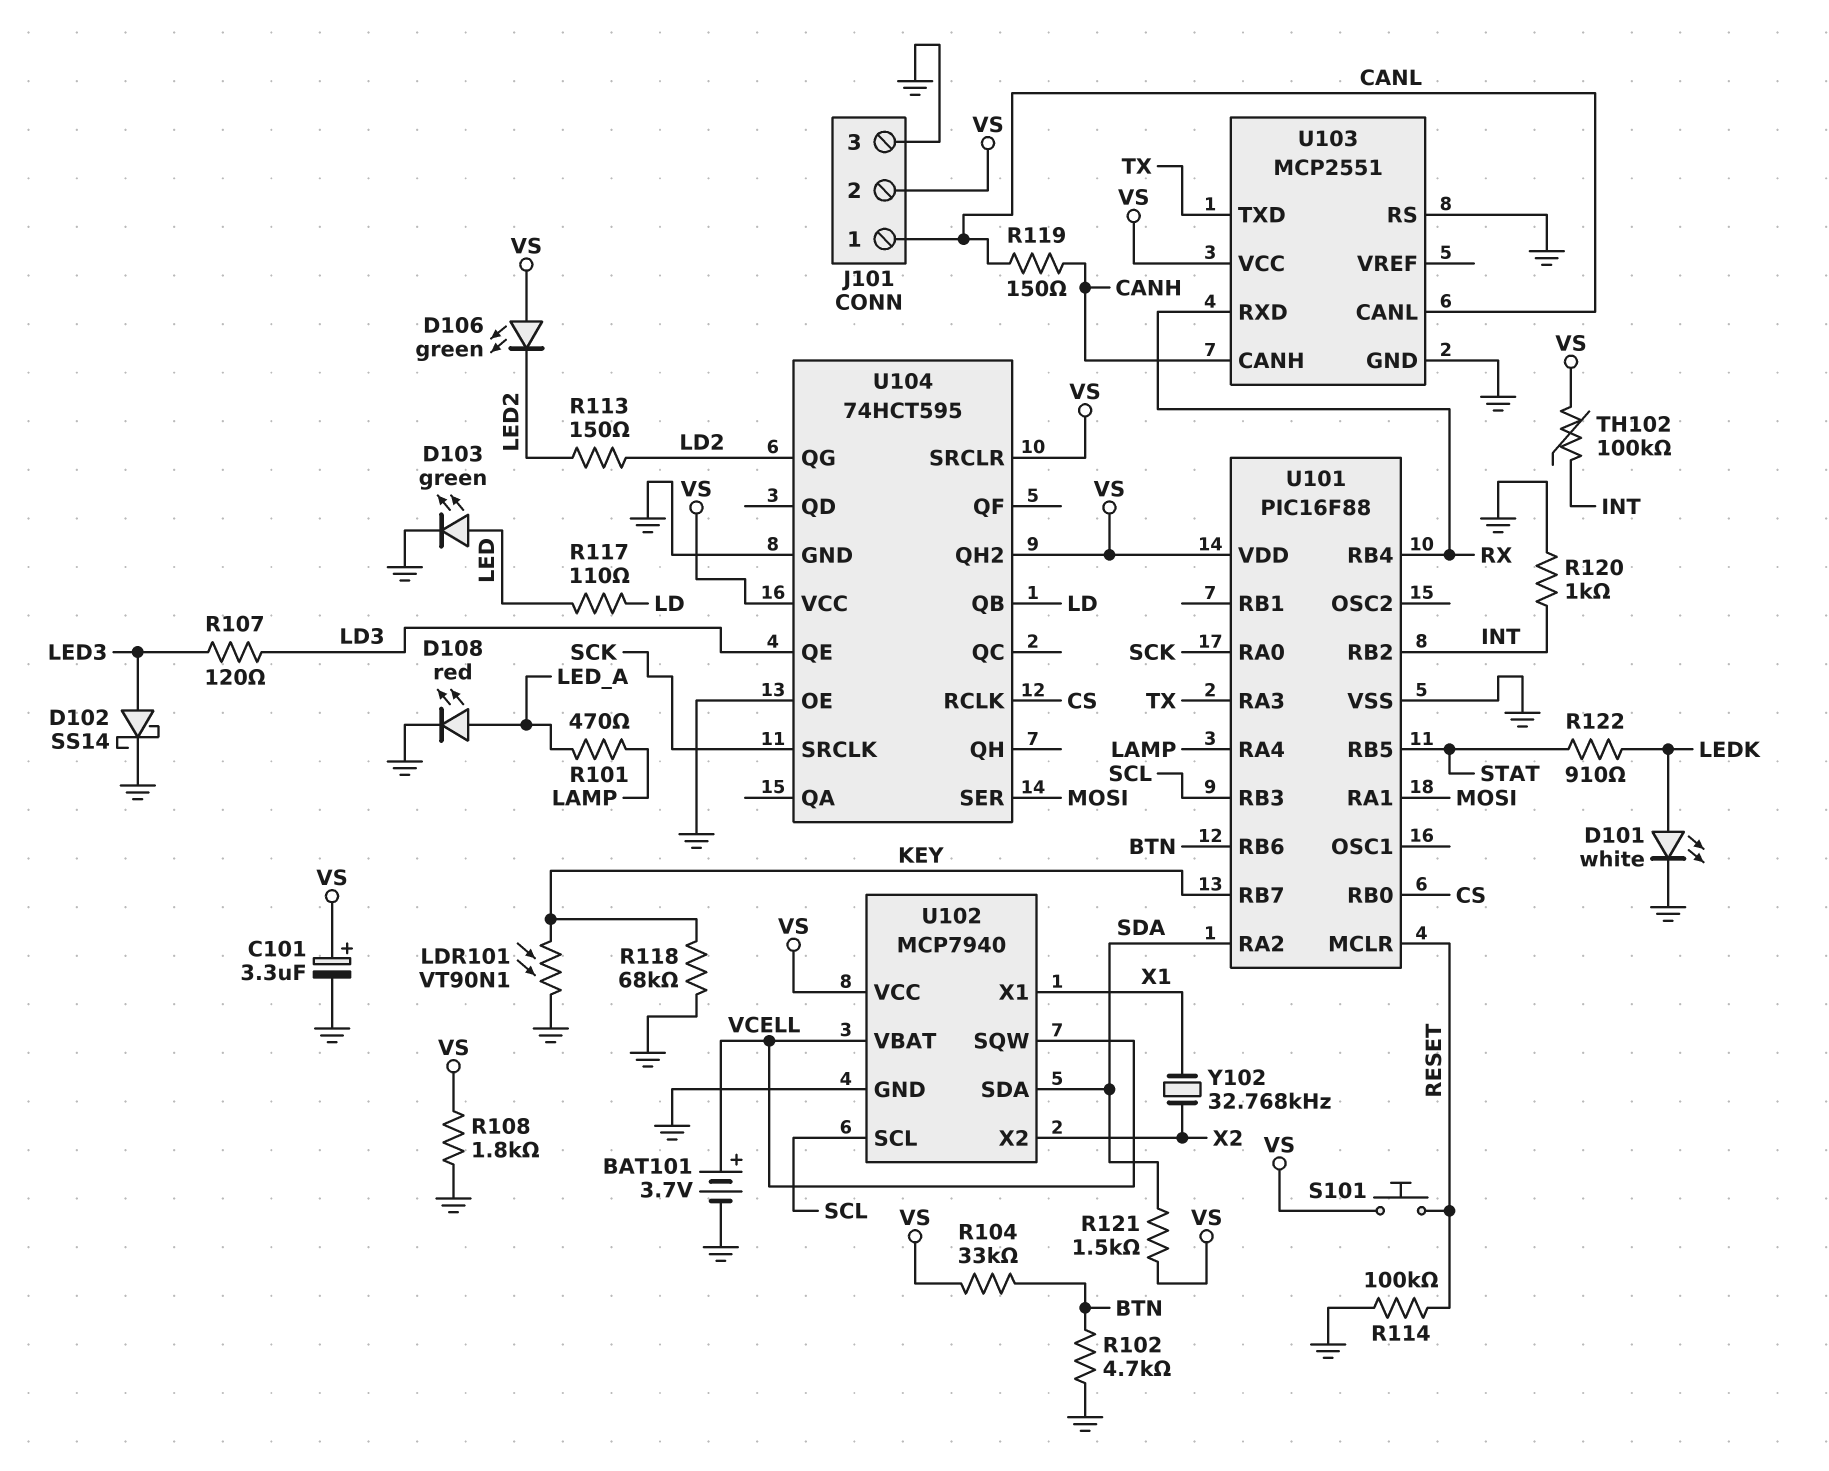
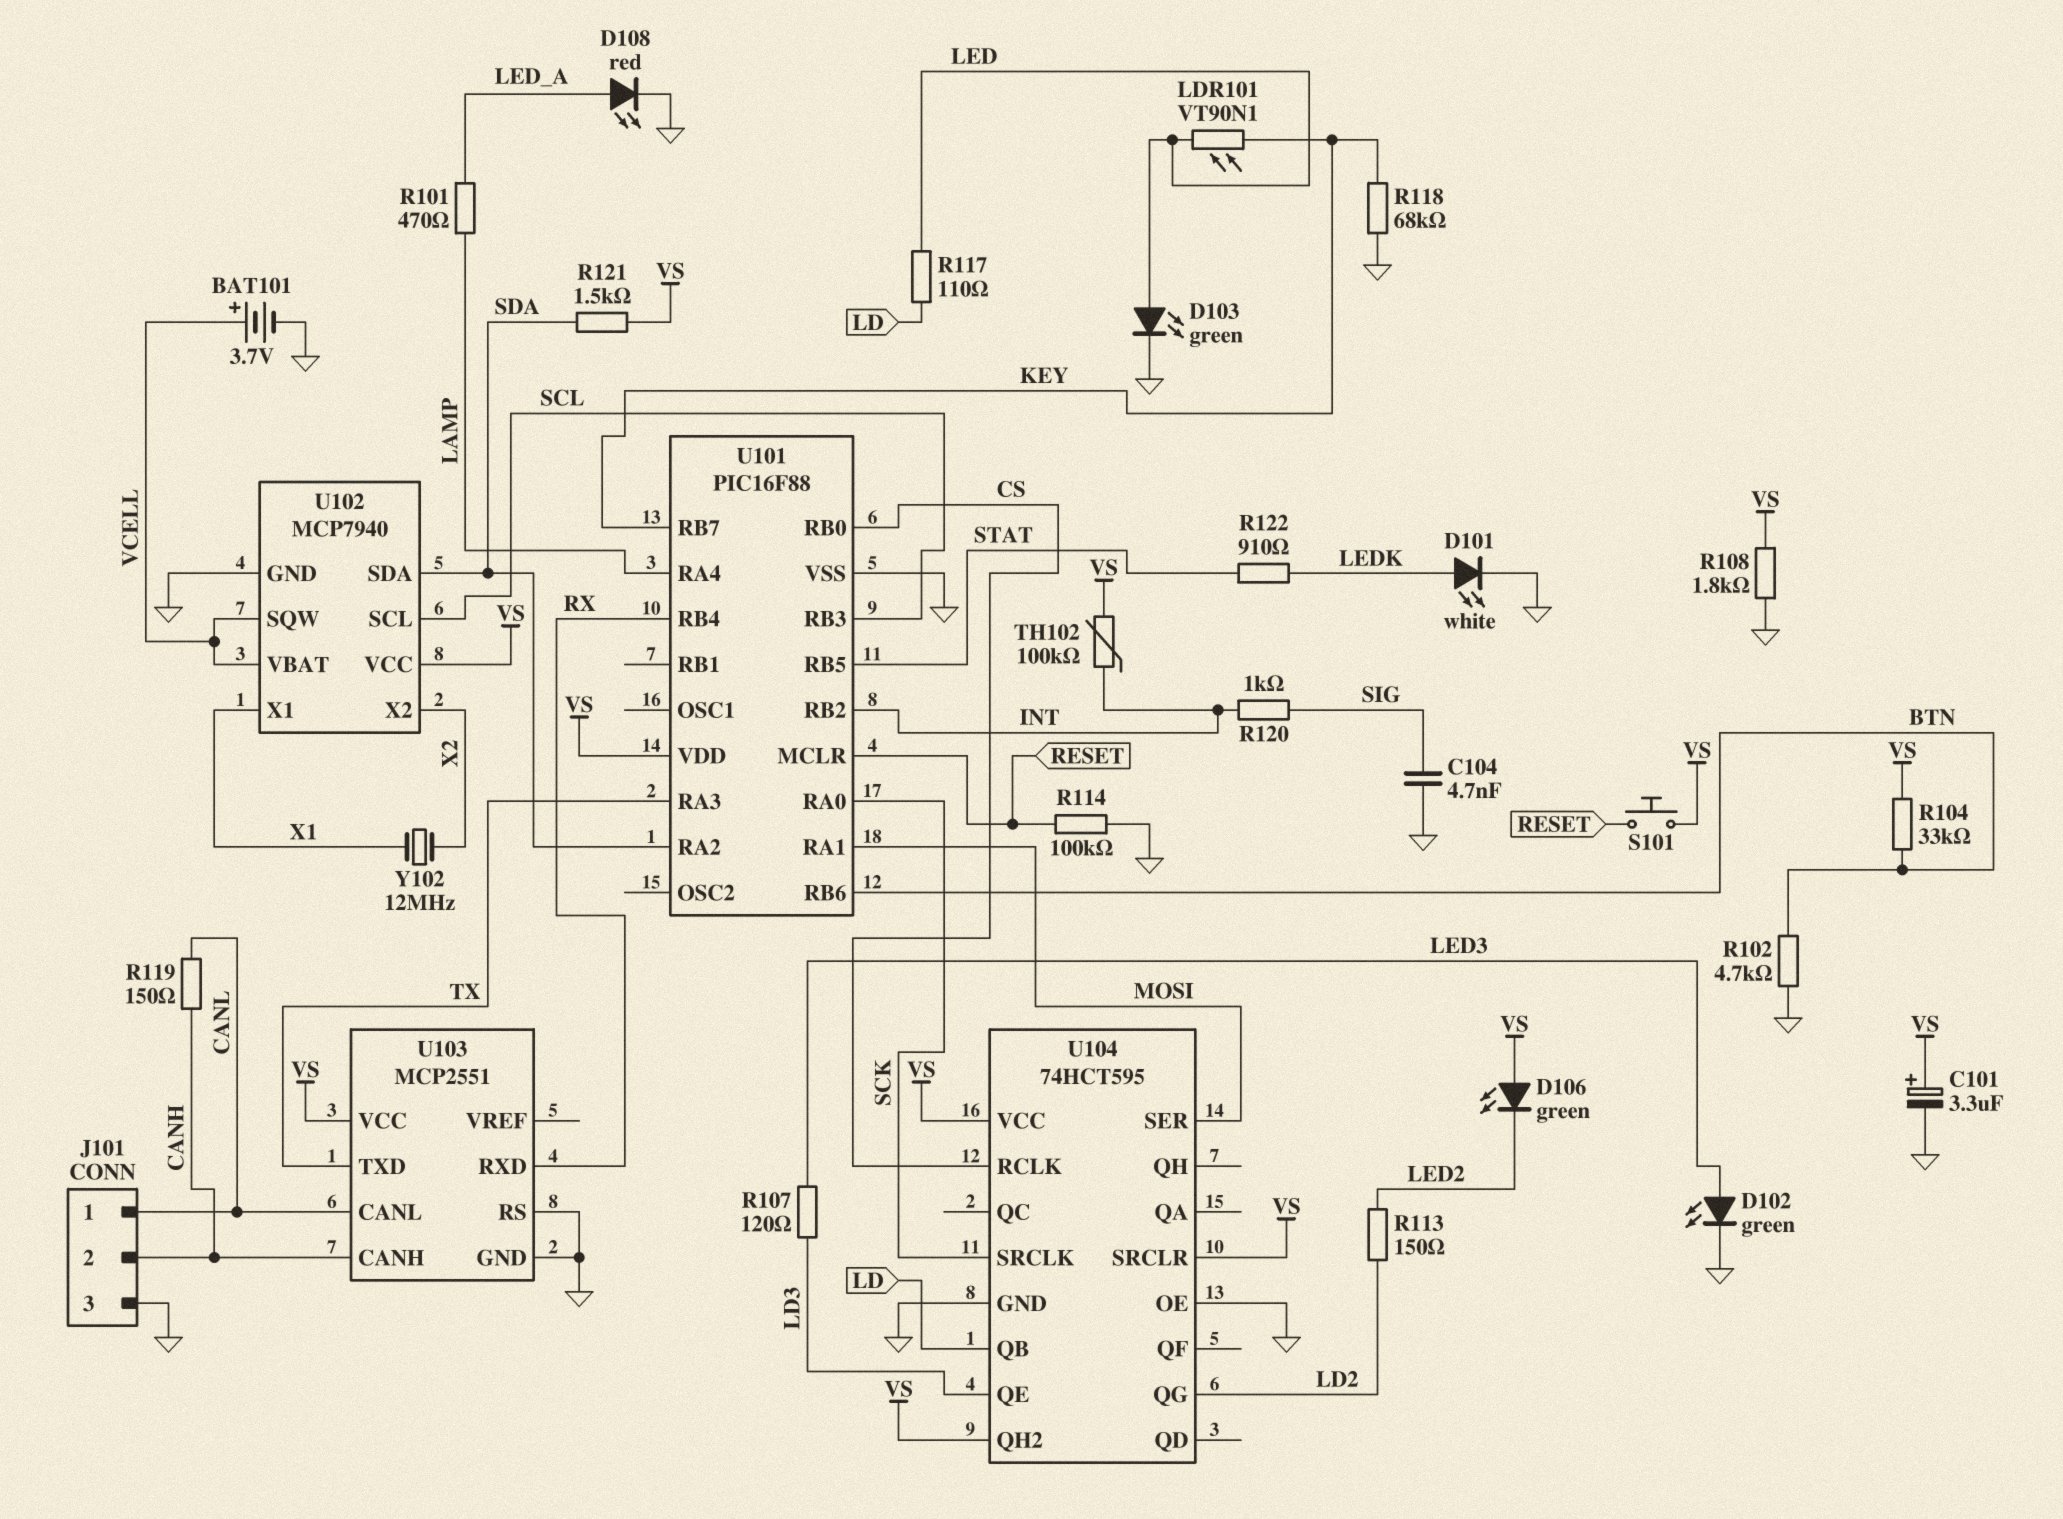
C104: none -> 4.7nF (GND, SIG)
D102: schottky SS14 (A LED3, K GND) -> LED green (A LED3, K GND)
J101 pin 2: VS -> CANH
LDR101: VT90N1 (GND, KEY) -> VT90N1 (KEY, LED)
R120: 1k (GND, INT) -> 1k (INT, SIG)
Y102: 32.768kHz (X1, X2) -> 12MHz (X1, X2)

